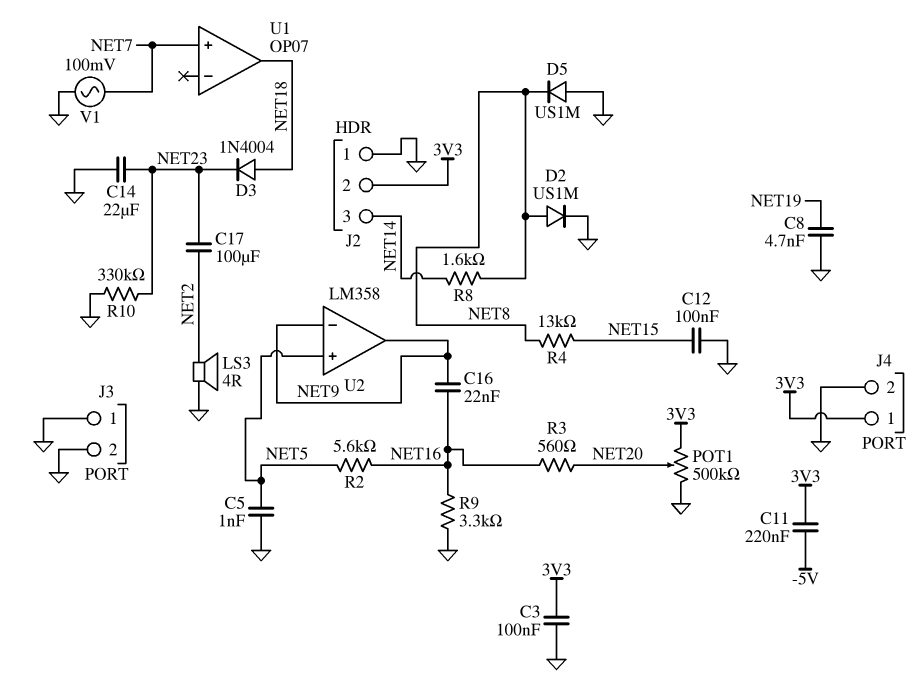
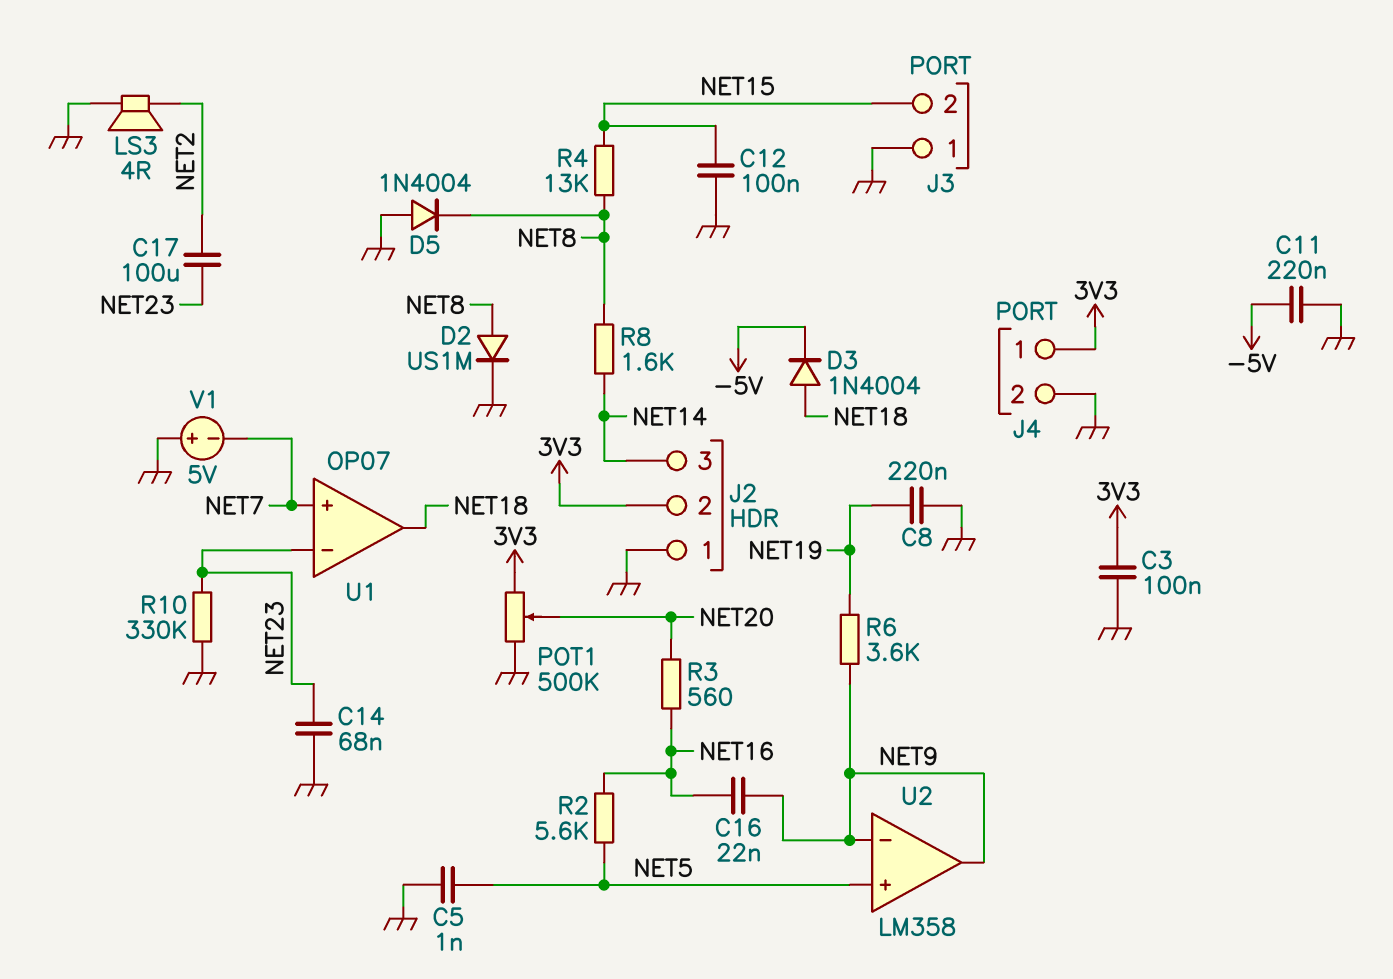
C8: 4.7nF (GND, NET19) -> 220nF (GND, NET19)
C11: 220nF (-5V, 3V3) -> 220nF (-5V, GND)
C14: 22uF (GND, NET23) -> 68nF (GND, NET23)
D3: diode 1N4004 (A NET18, K NET23) -> diode 1N4004 (A NET18, K -5V)
D5: diode US1M (A GND, K NET8) -> diode 1N4004 (A GND, K NET8)
J3 pin 2: GND -> NET15
R6: none -> 3.6k (NET9, NET19)
R9: 3.3k (GND, NET16) -> none
U1 pin in-: none -> NET23
V1: AC 100mV (GND, NET7) -> 5V (plus GND, minus NET7)

